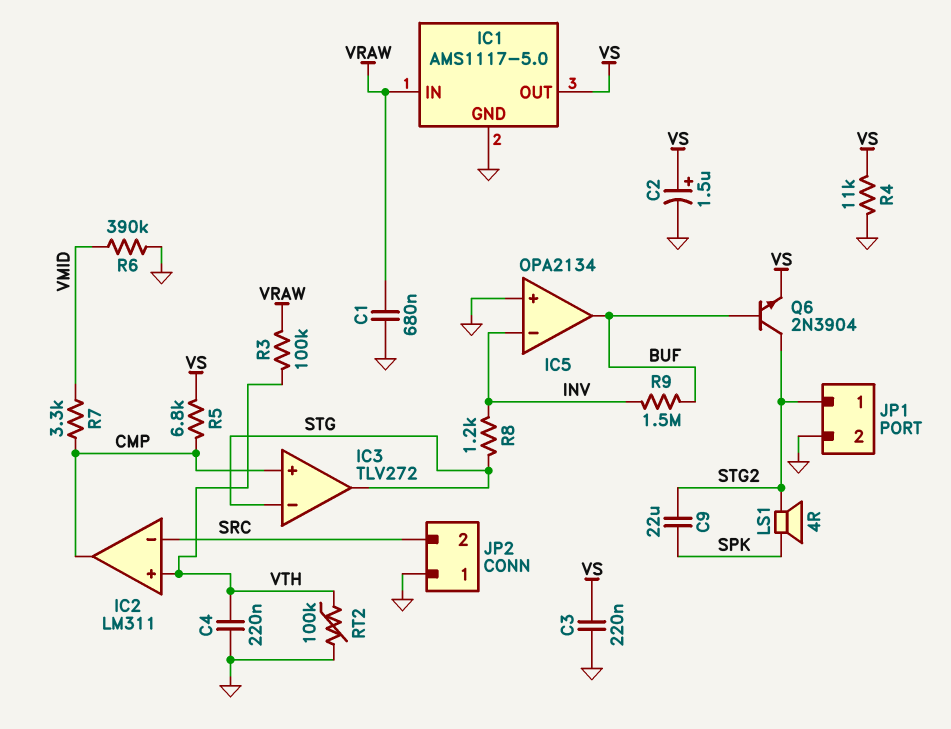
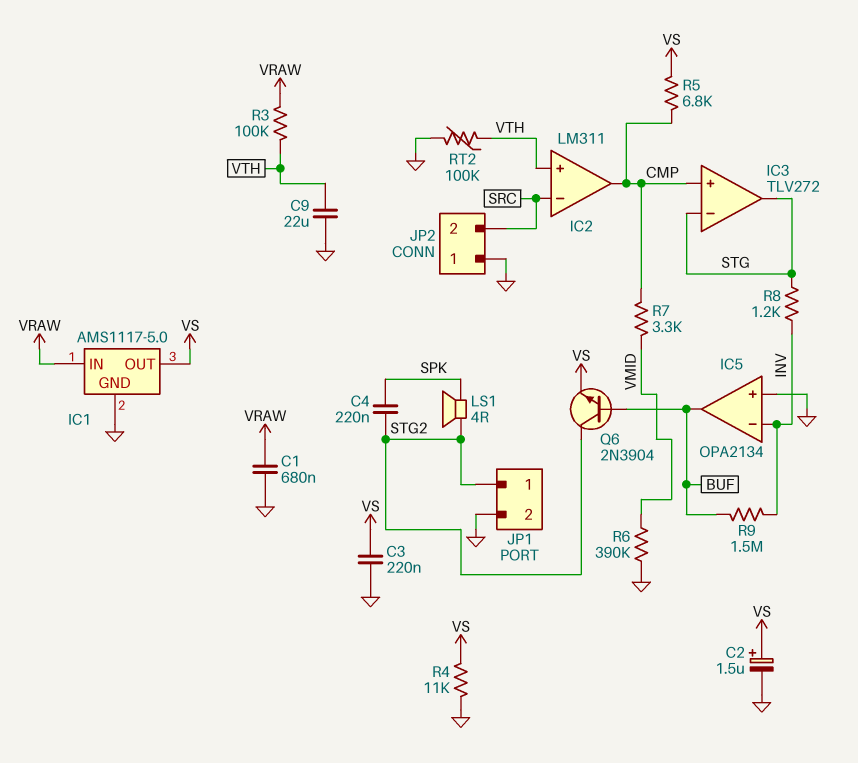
C4: 220nF (GND, VTH) -> 220nF (SPK, STG2)
C9: 22uF (SPK, STG2) -> 22uF (GND, VTH)

